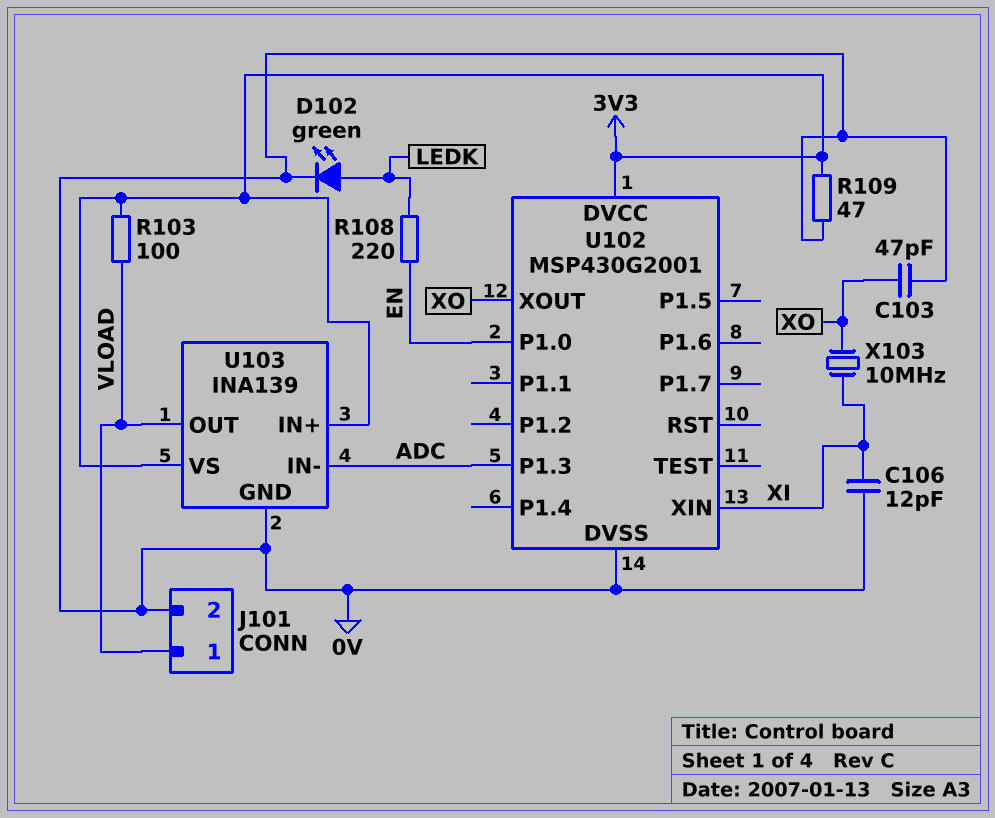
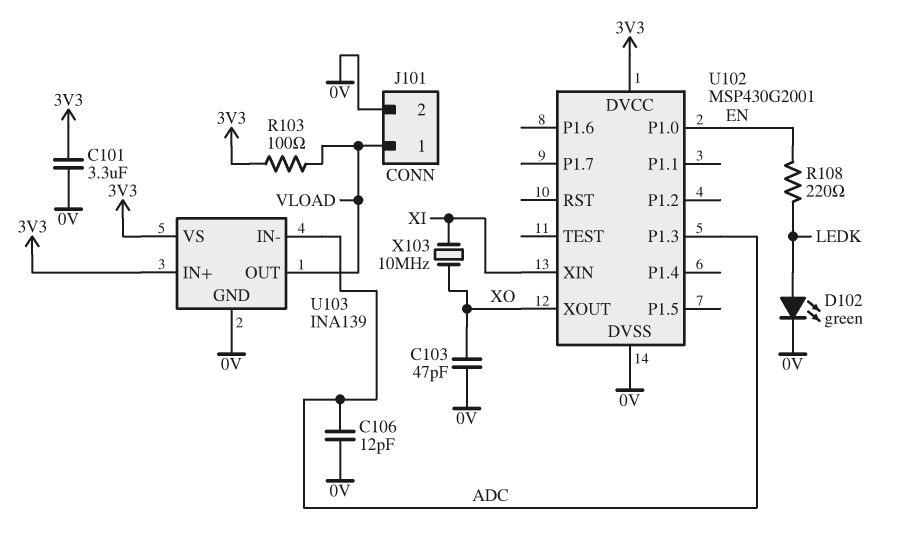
C101: none -> 3.3uF (0V, 3V3)
C106: 12pF (0V, XI) -> 12pF (0V, ADC)
R109: 47 (0V, 3V3) -> none

